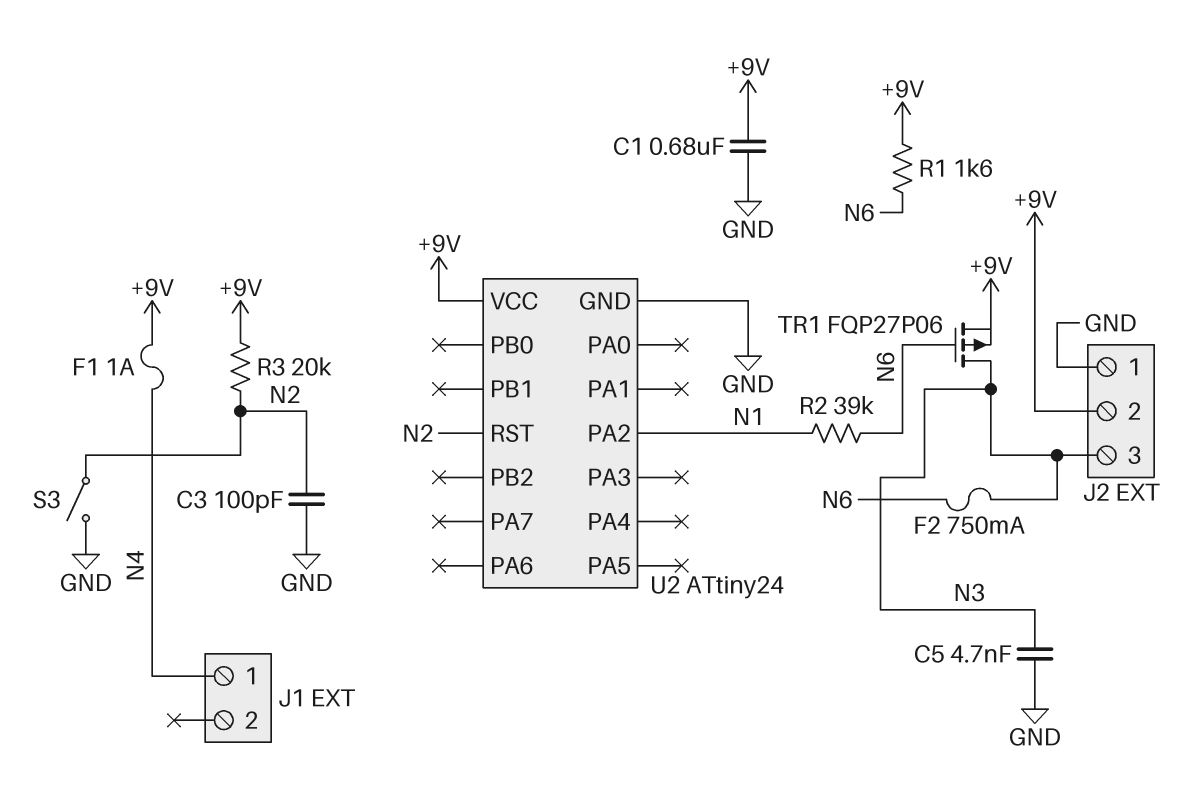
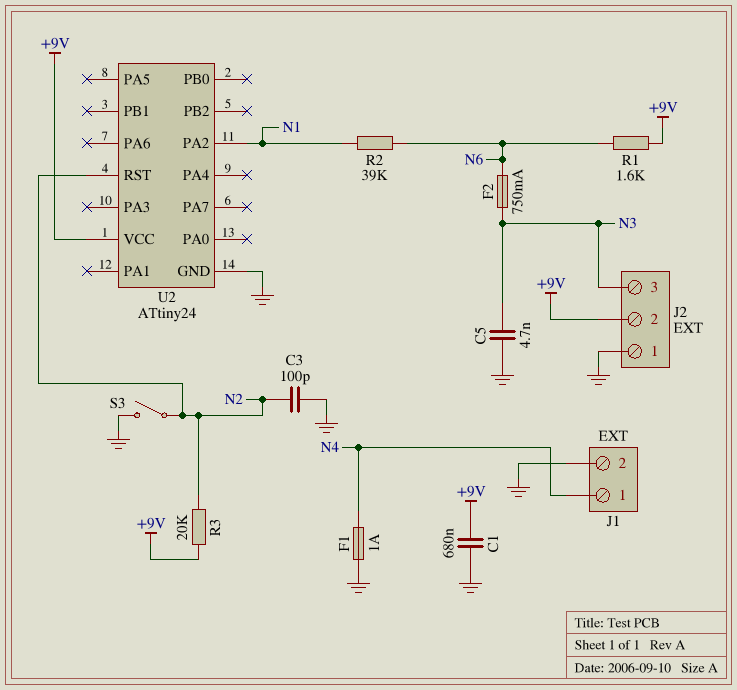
F1: 1A (+9V, N4) -> 1A (GND, N4)
J1 pin 2: none -> GND
TR1: PMOS FQP27P06 (G N6, D N3, S +9V) -> none

